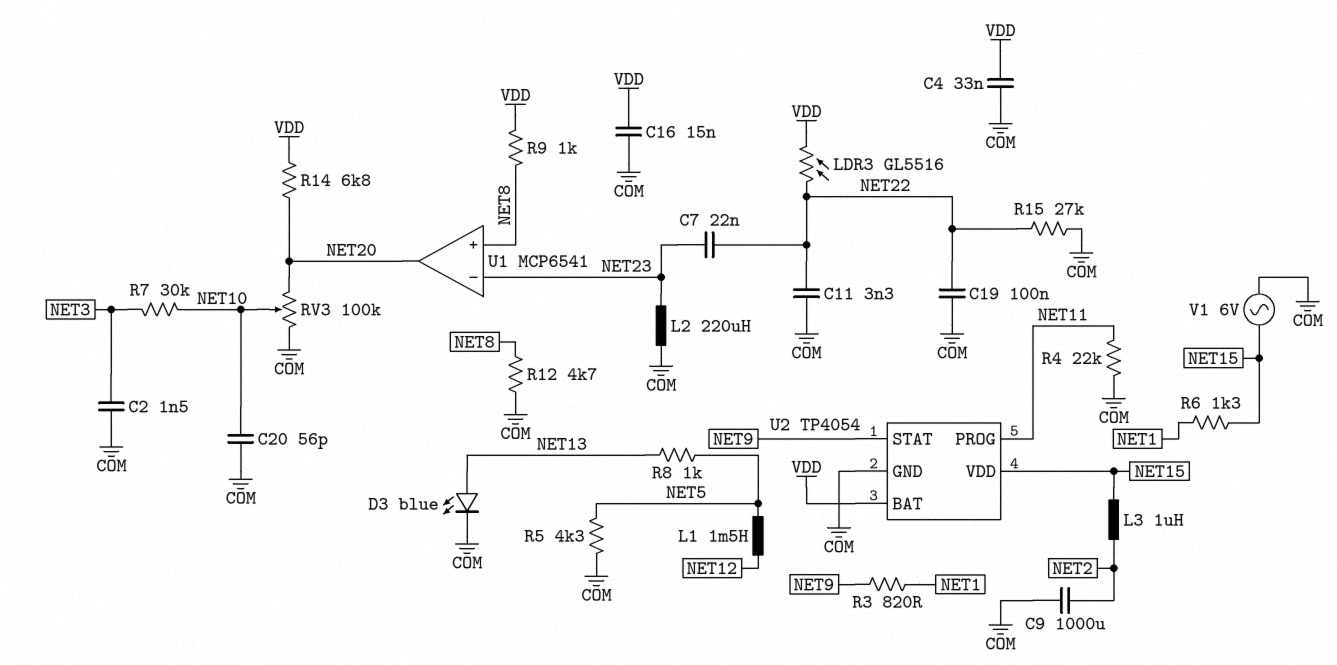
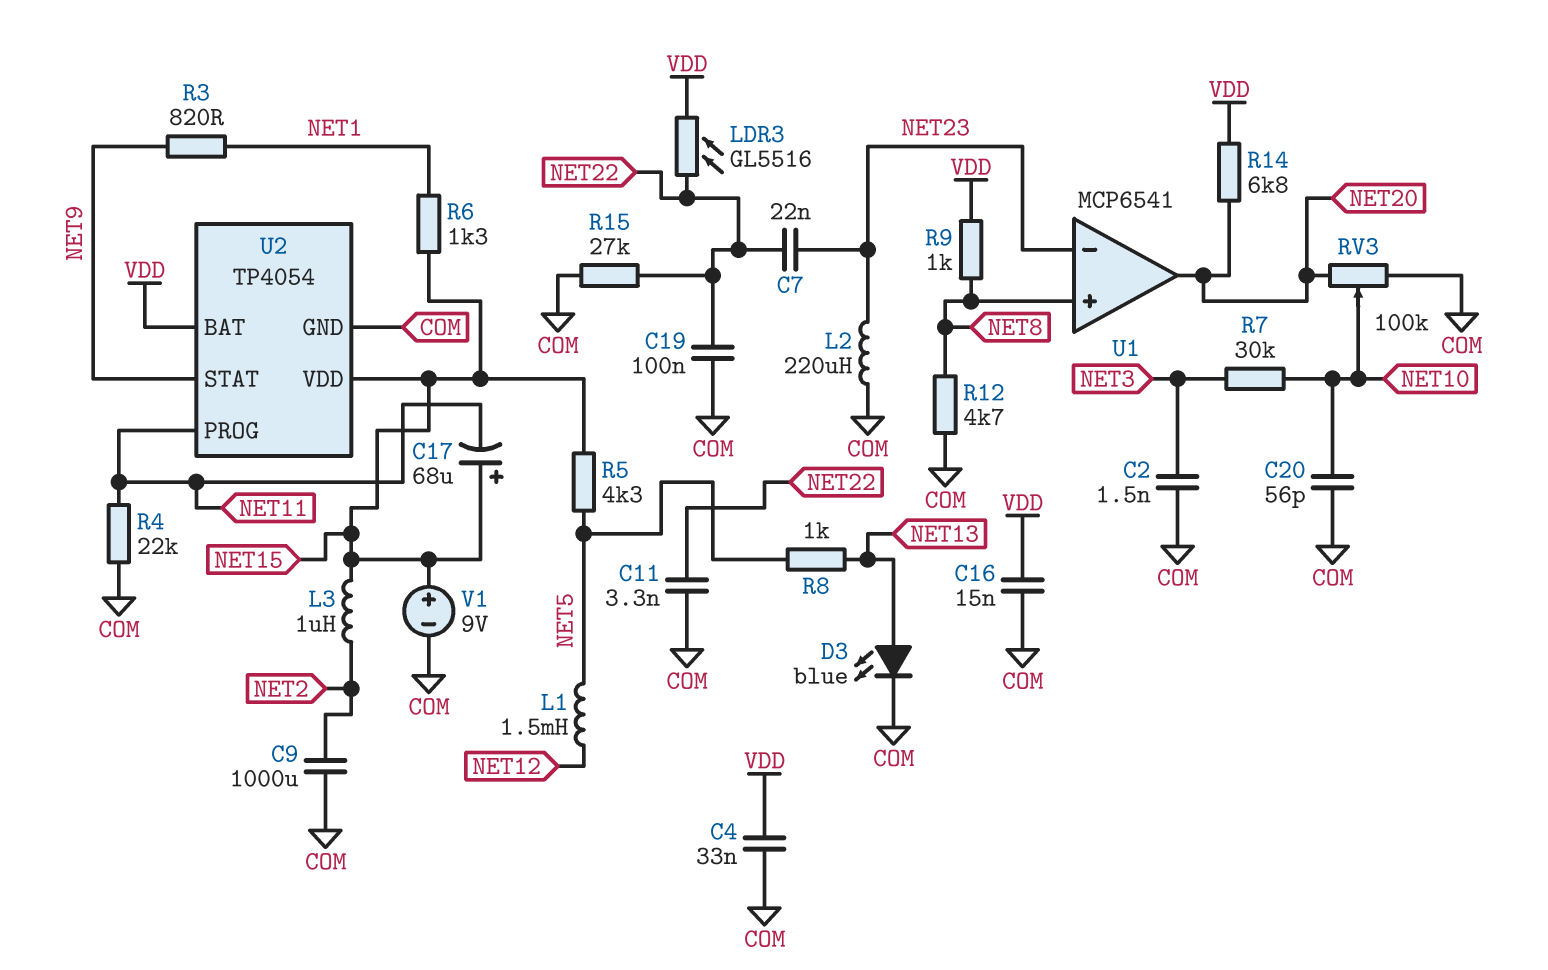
C17: none -> 68uF (plus NET15, minus NET11)
R5: 4.3k (COM, NET5) -> 4.3k (NET5, NET15)
V1: AC 6V (COM, NET15) -> 9V (plus NET15, minus COM)

